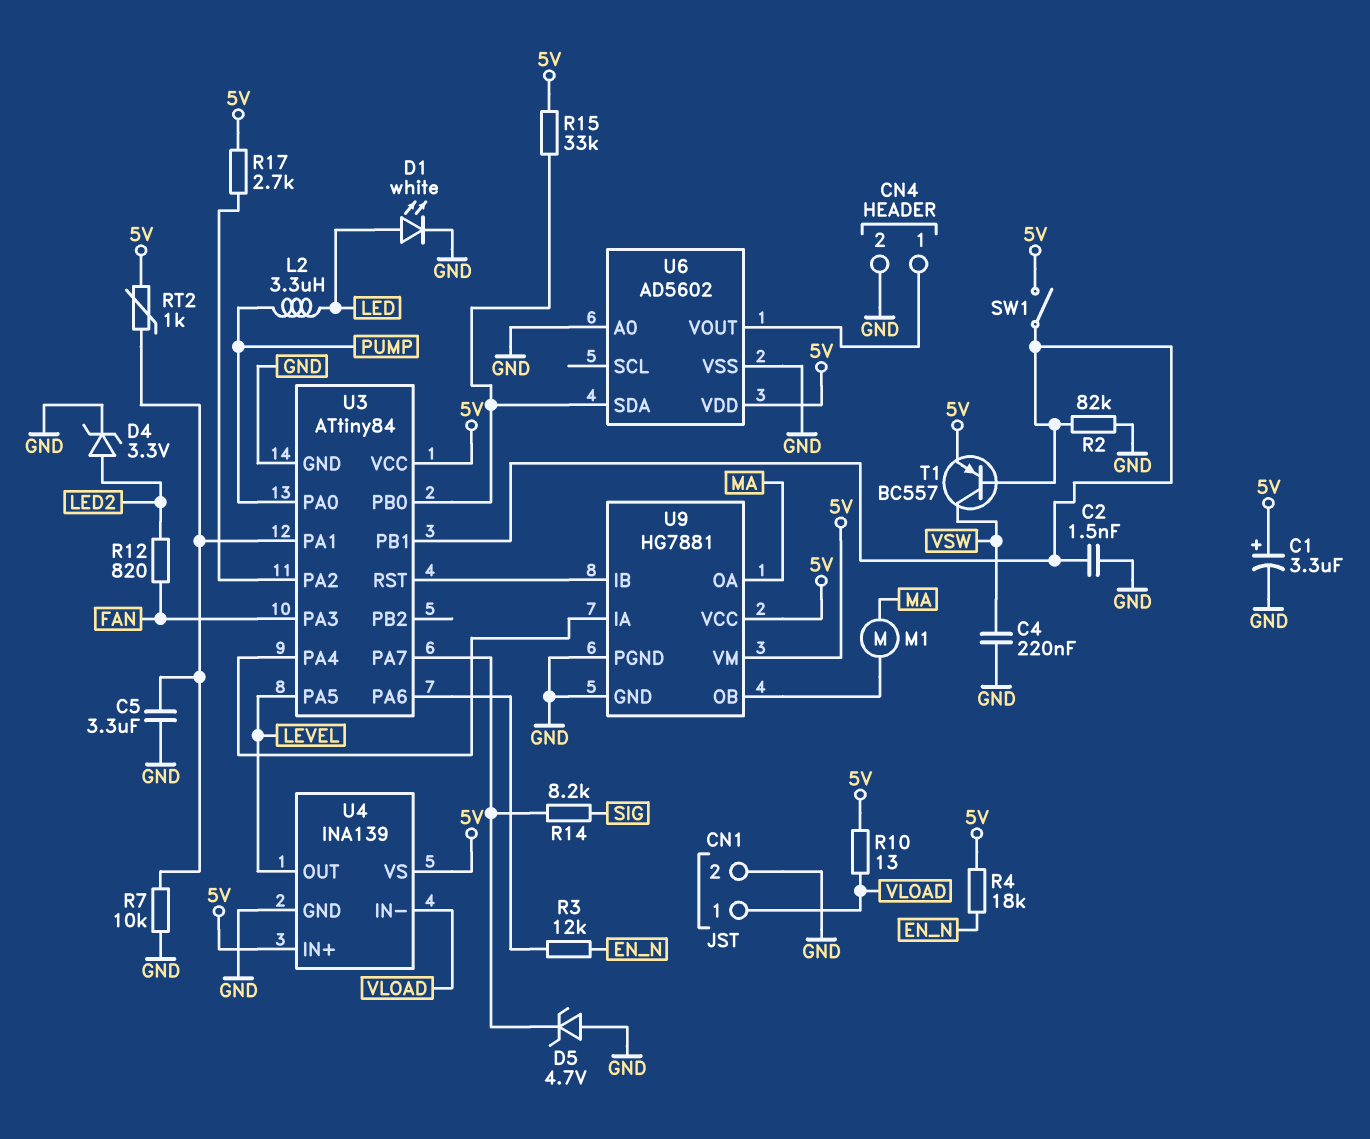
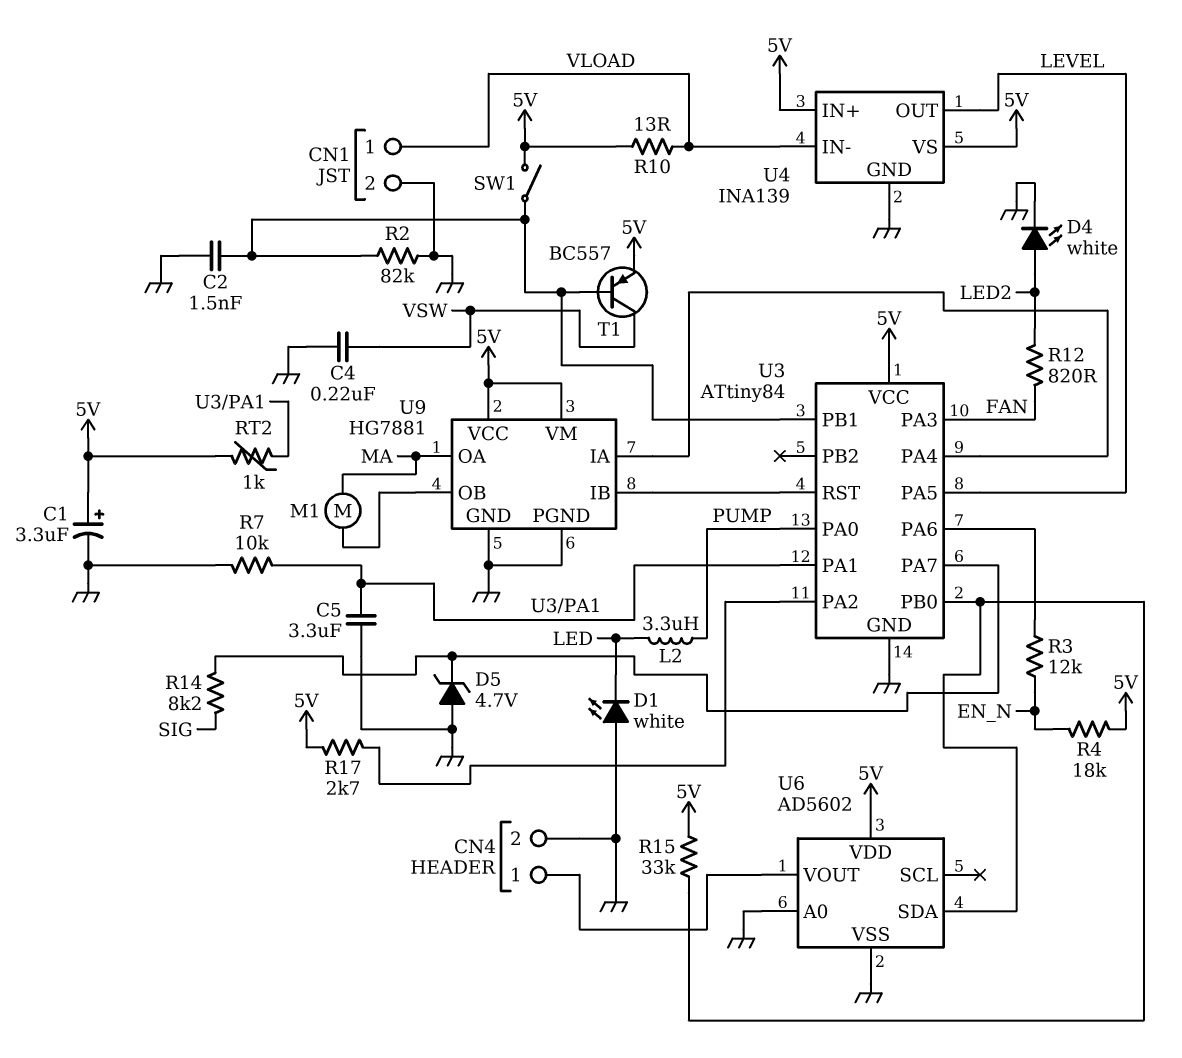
D1: LED white (A LED, K GND) -> LED white (A GND, K LED)
D4: zener 3.3V (A LED2, K GND) -> LED white (A LED2, K GND)

